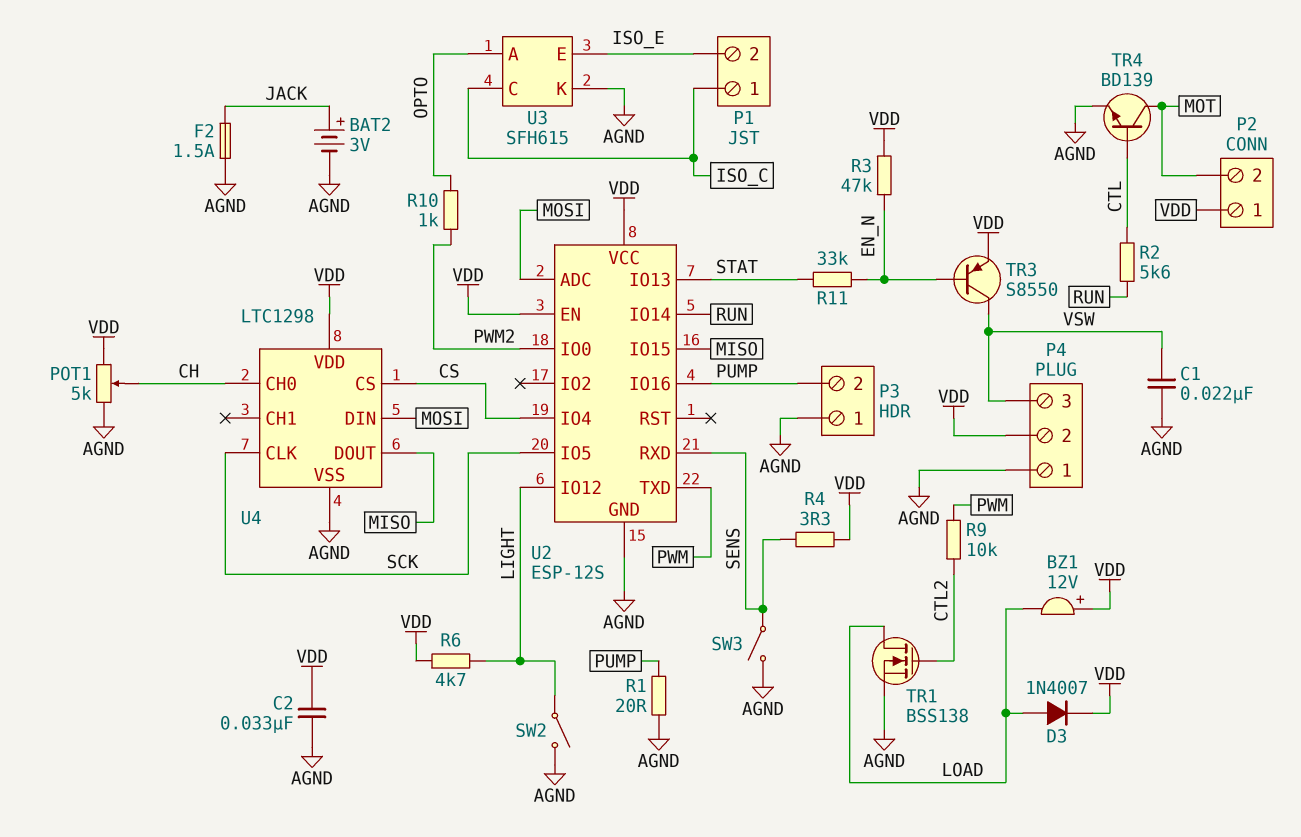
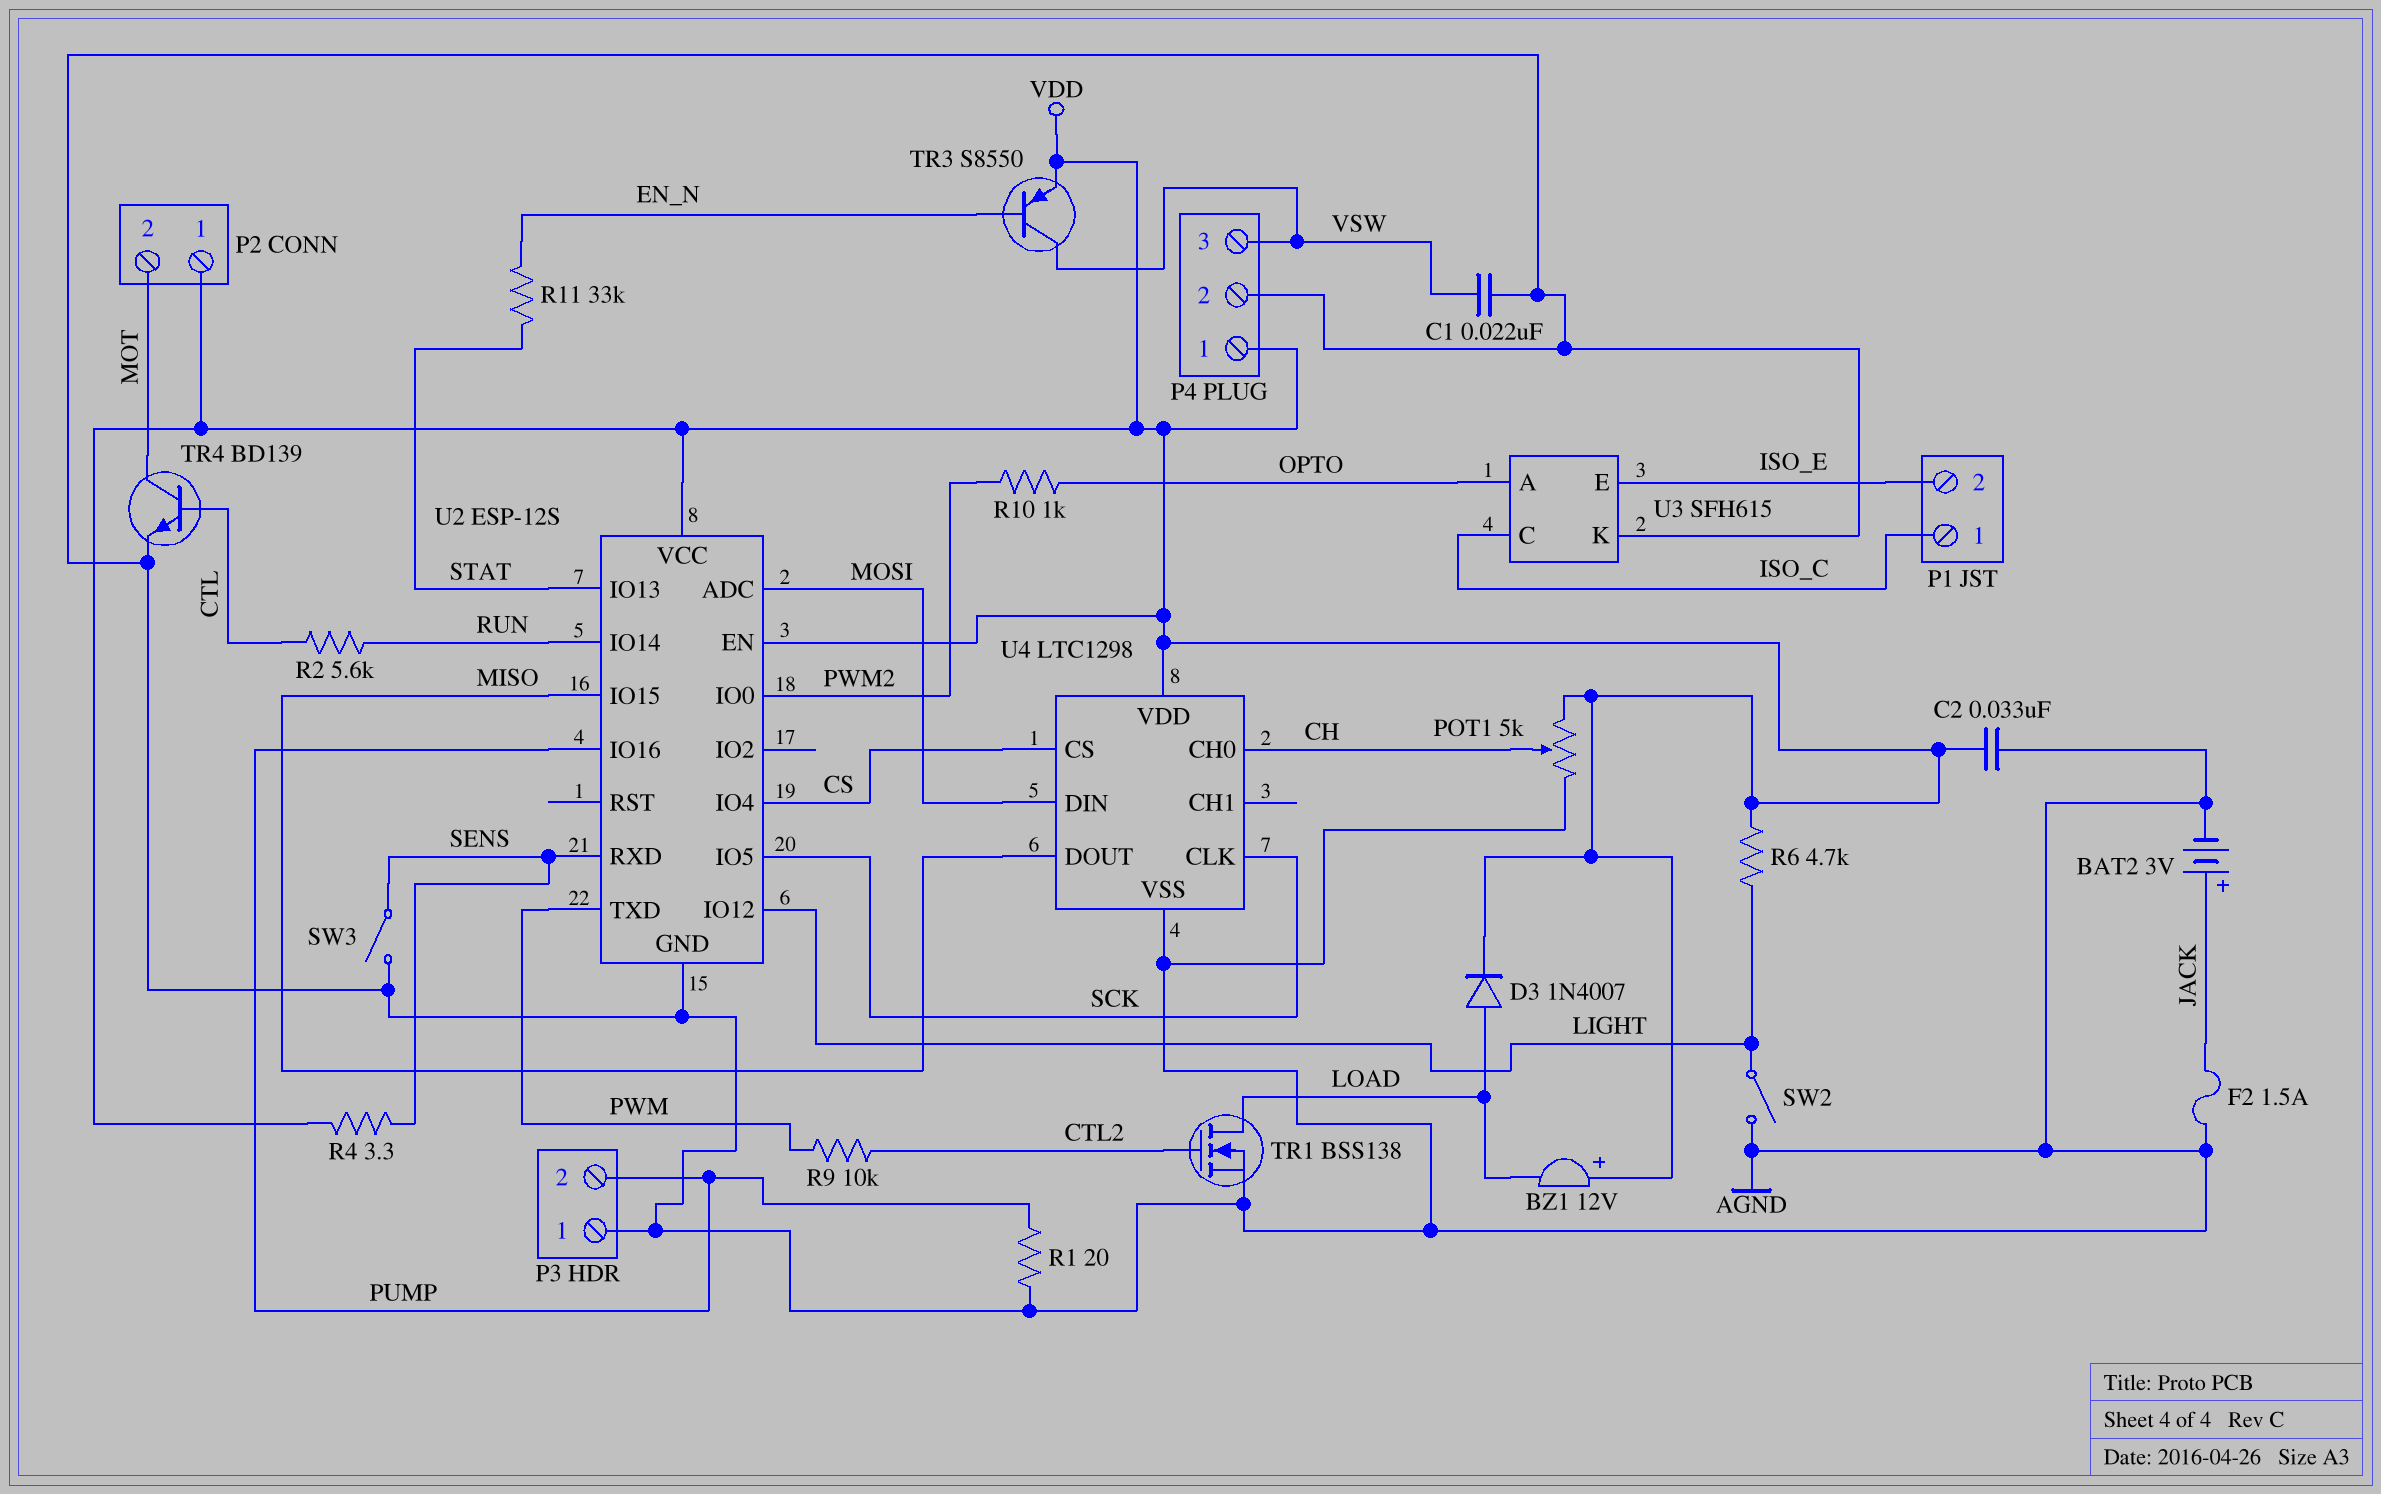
P4 pin 1: AGND -> VDD
P4 pin 2: VDD -> AGND
R3: 47k (EN_N, VDD) -> none

